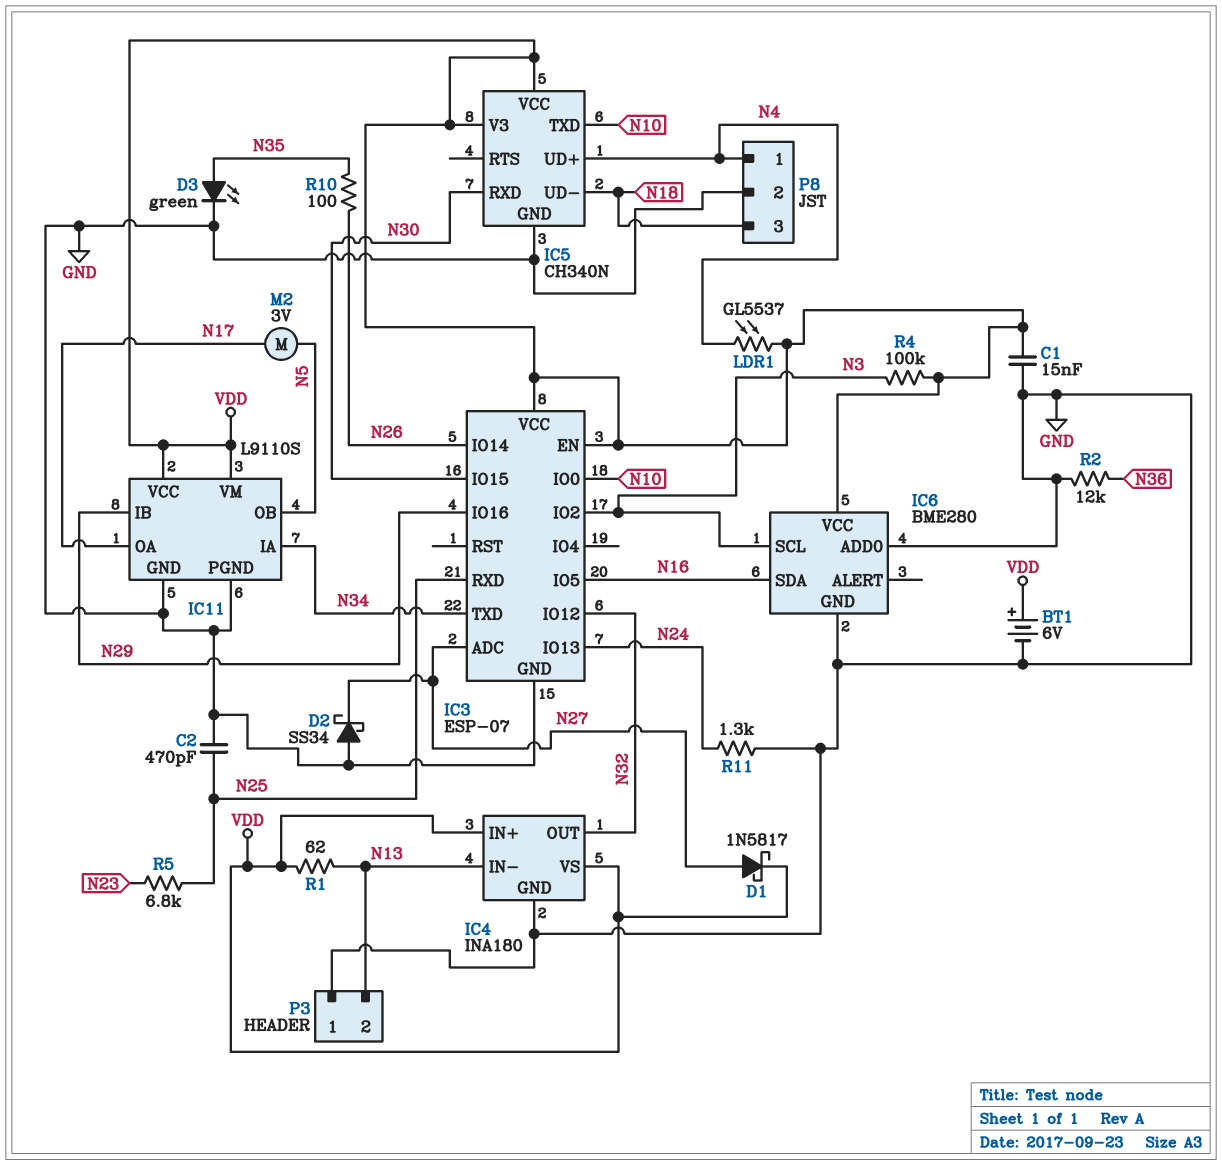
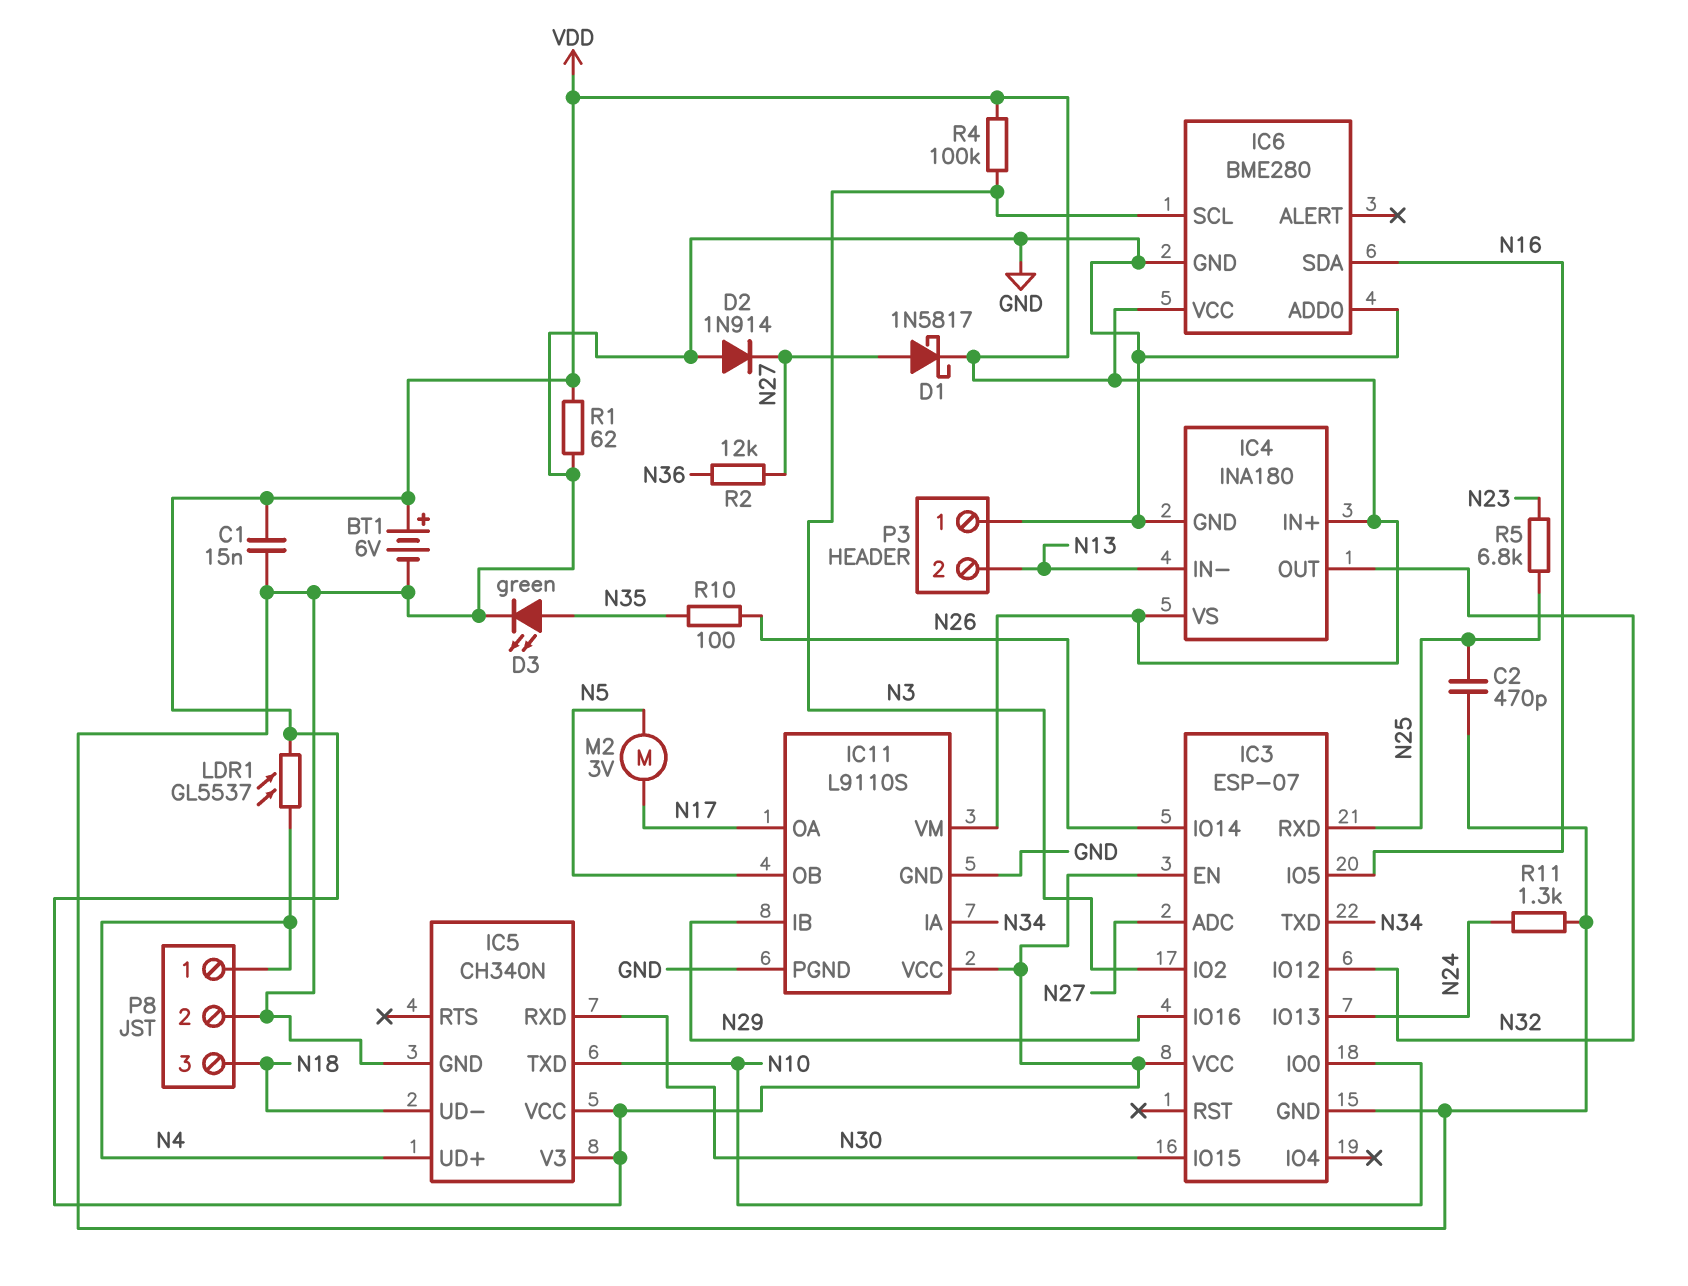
D2: schottky SS34 (A GND, K N27) -> diode 1N914 (A GND, K N27)
R1: 62 (N13, VDD) -> 62 (GND, VDD)
R2: 12k (GND, N36) -> 12k (N27, N36)

